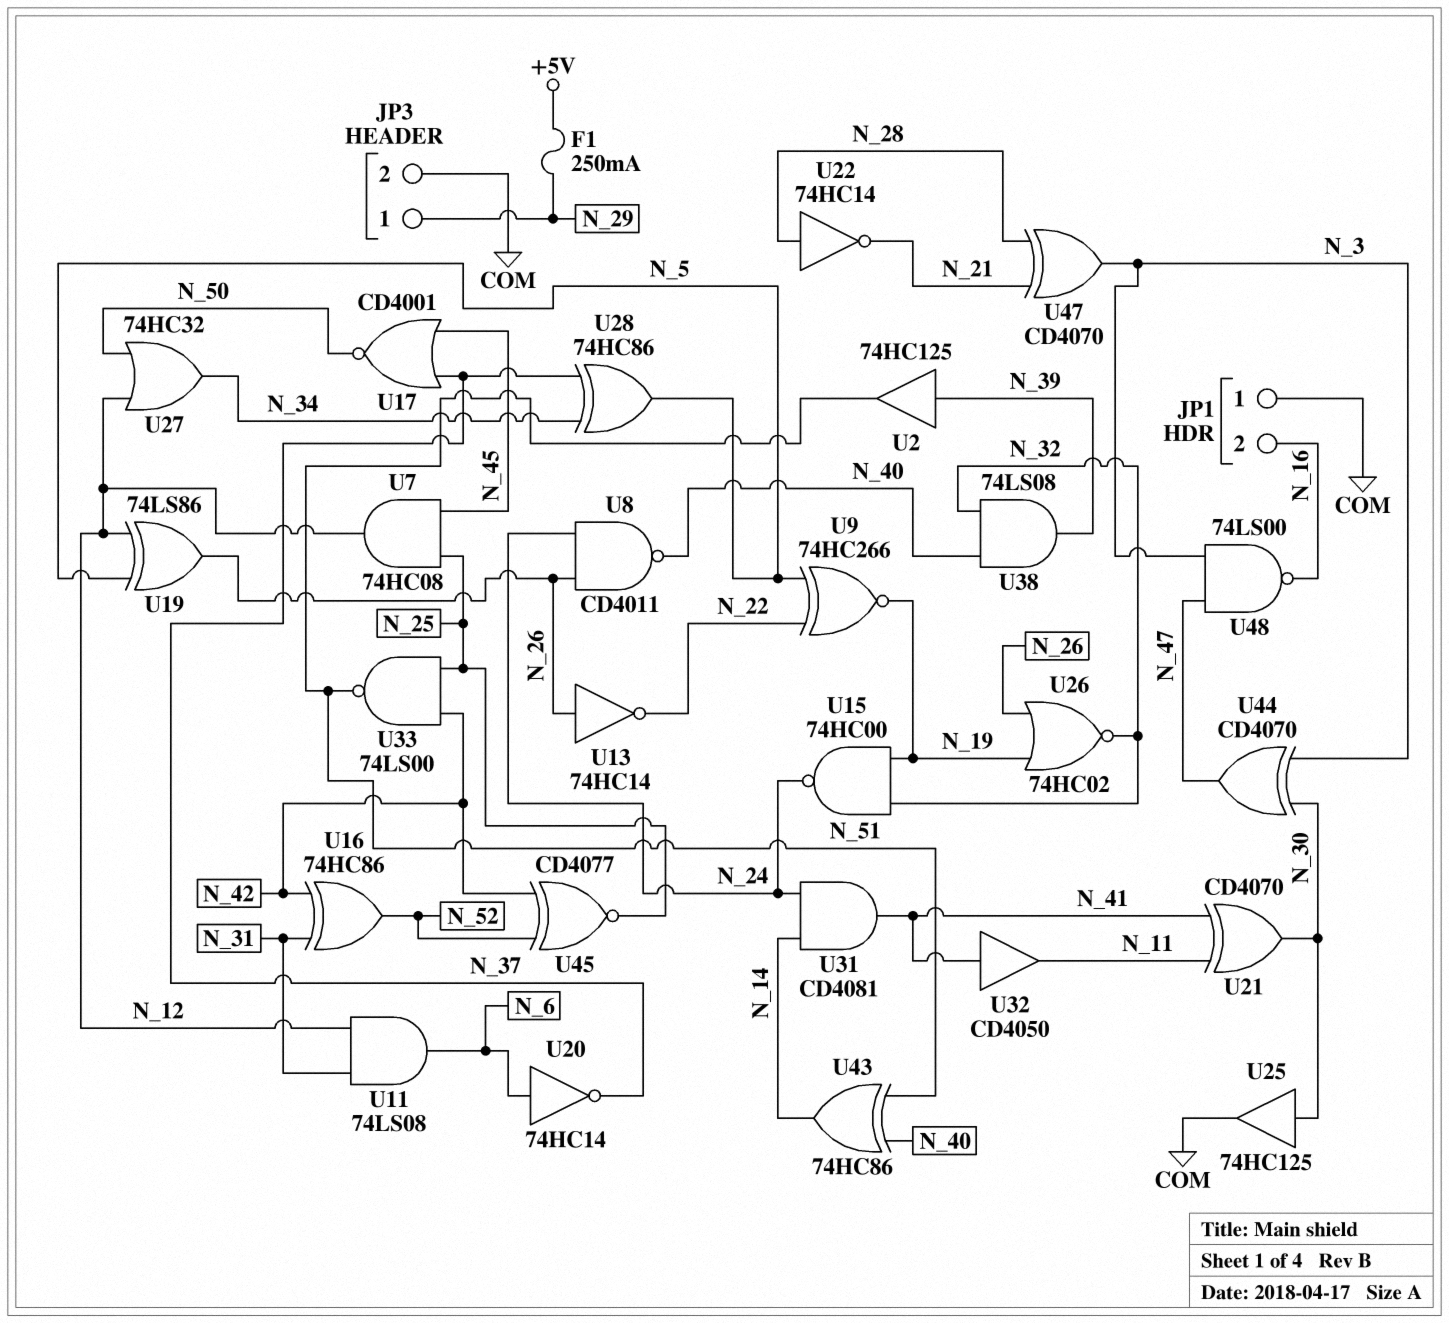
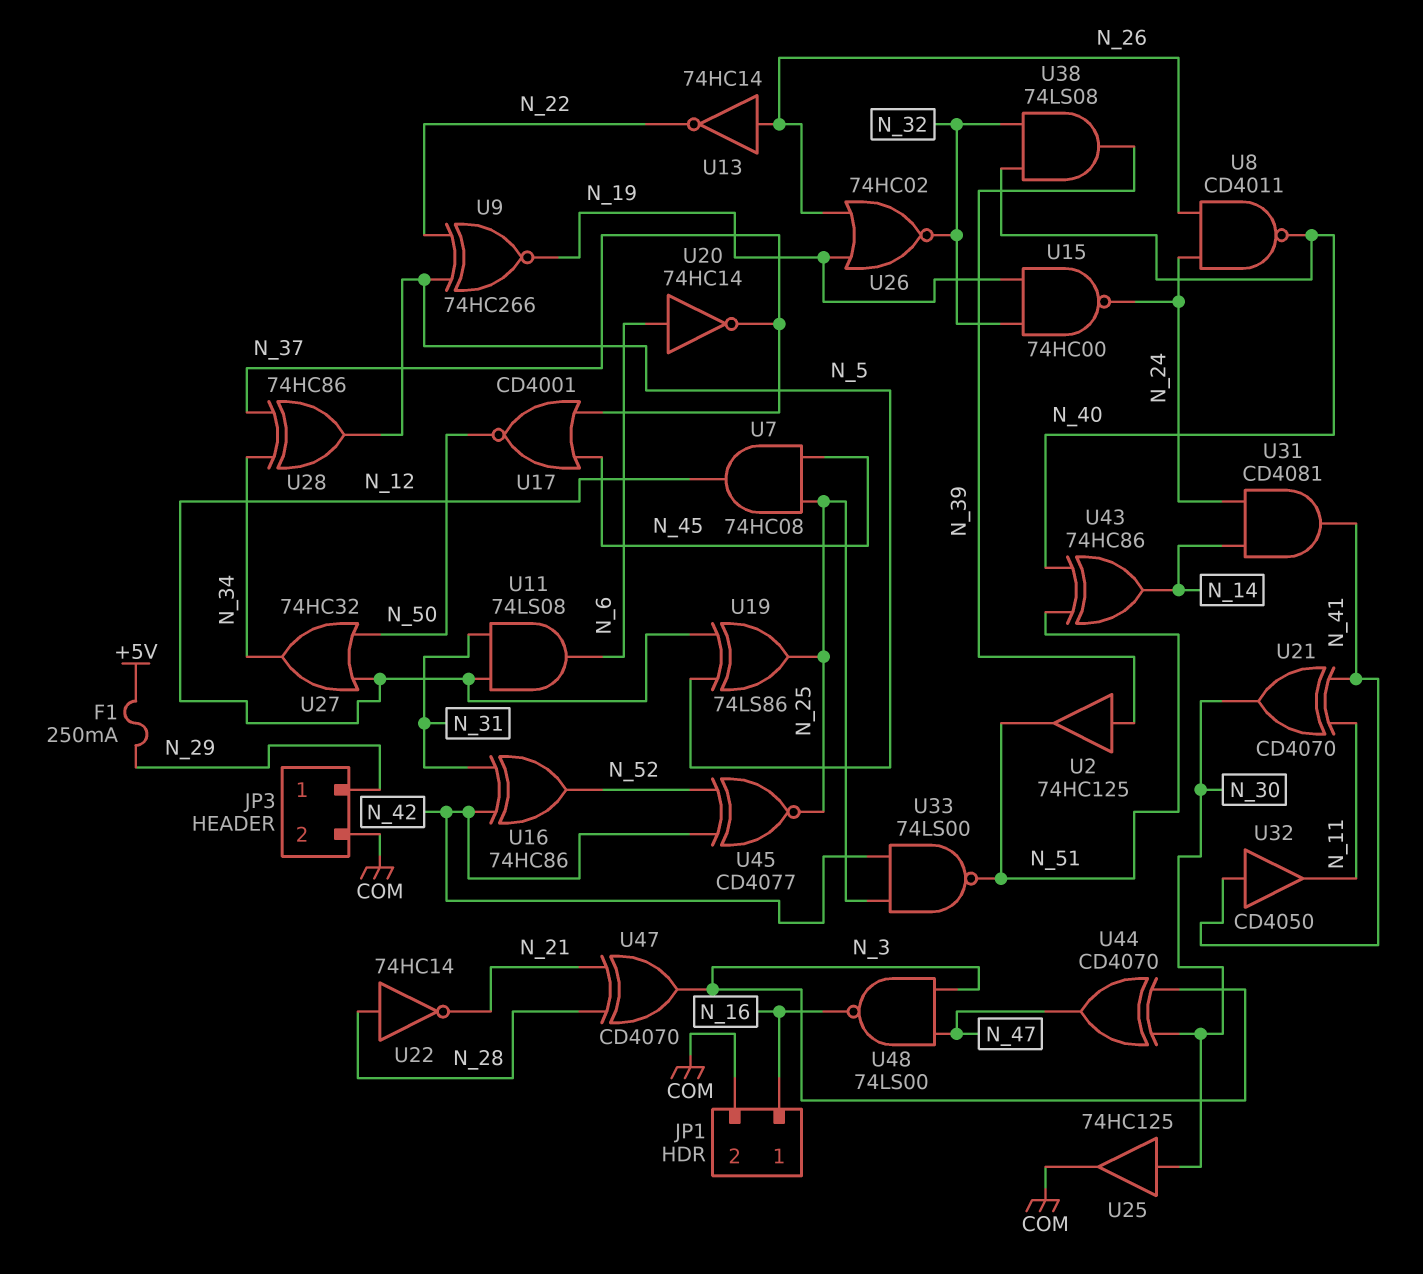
JP1 pin 1: COM -> N_16
JP1 pin 2: N_16 -> COM
U19: XOR 74LS86 (in N_5, in N_12, out N_26) -> XOR 74LS86 (in N_5, in N_12, out N_25)

